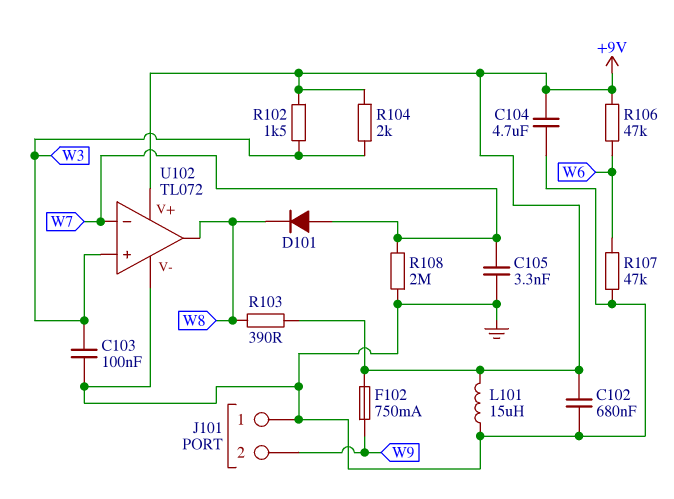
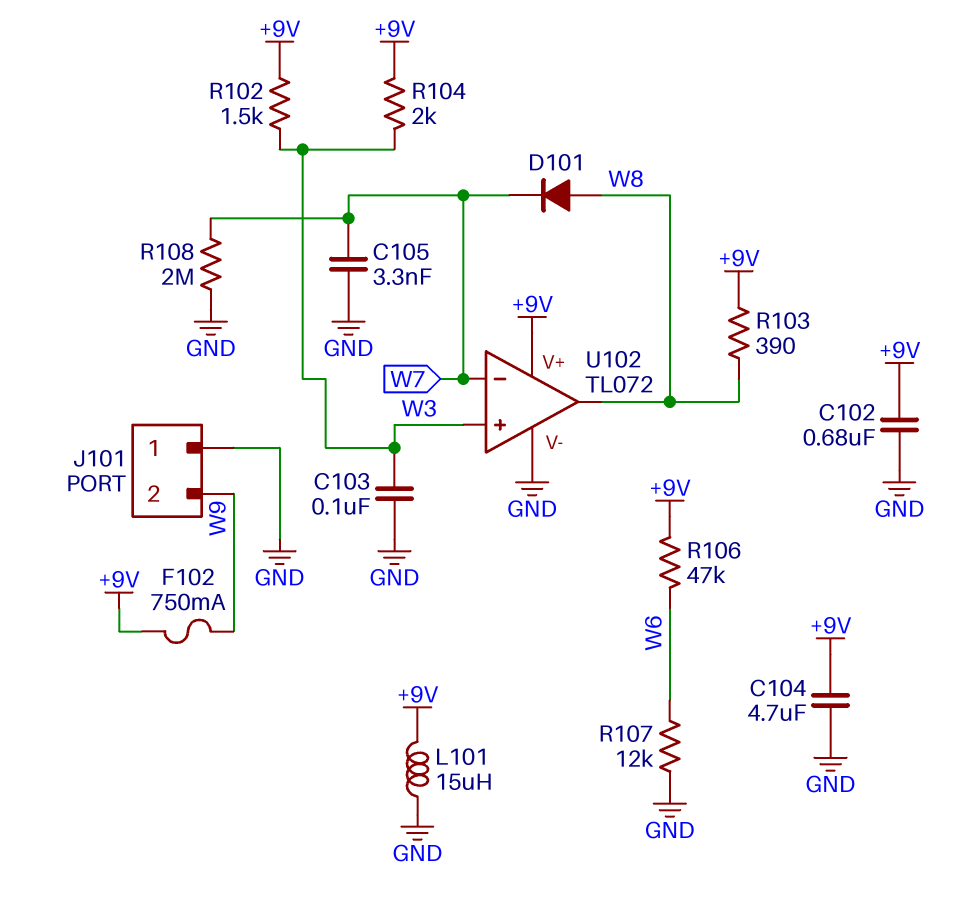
D101: diode (A W7, K W8) -> diode (A W8, K W7)
R107: 47k (GND, W6) -> 12k (GND, W6)

